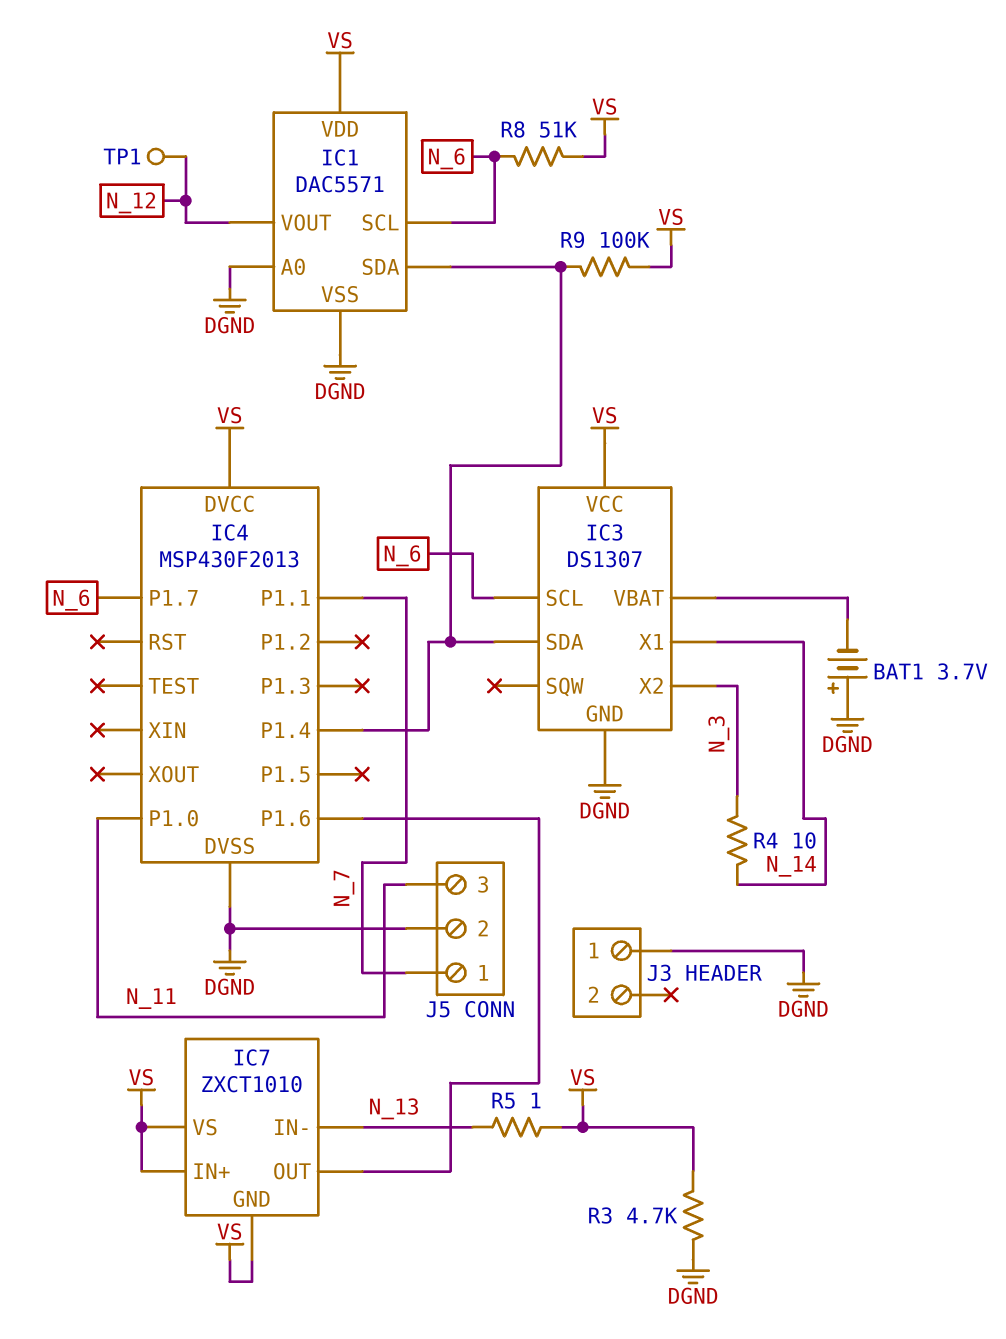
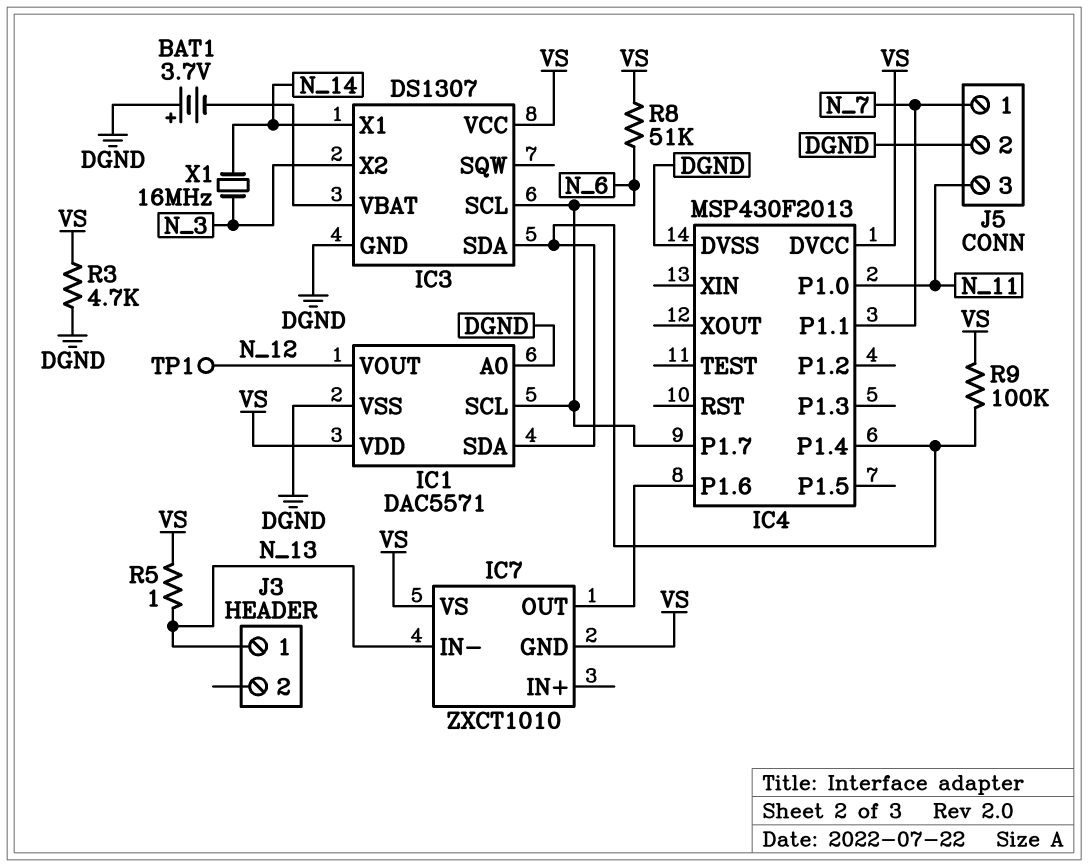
IC7 pin IN+: VS -> none
J3 pin 1: DGND -> N_13
R4: 10 (N_3, N_14) -> none
X1: none -> 16MHz (N_3, N_14)

